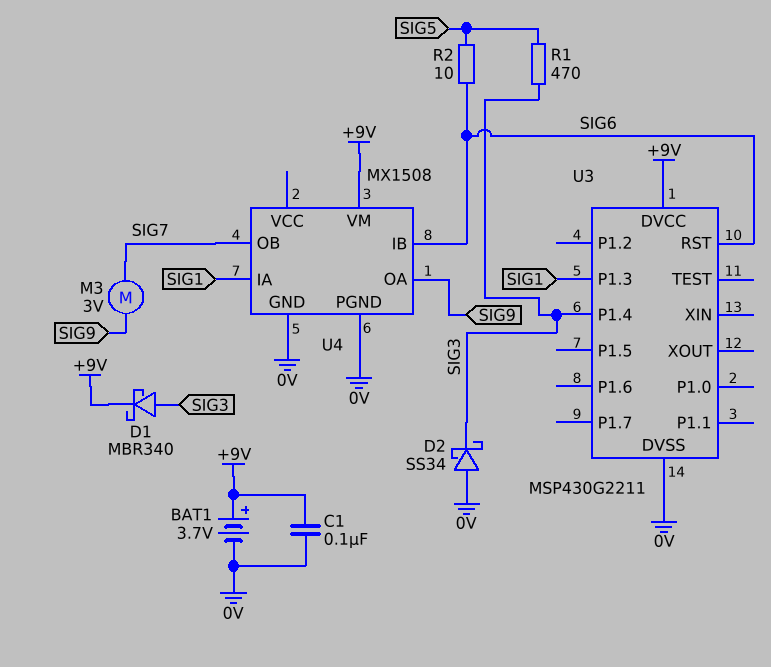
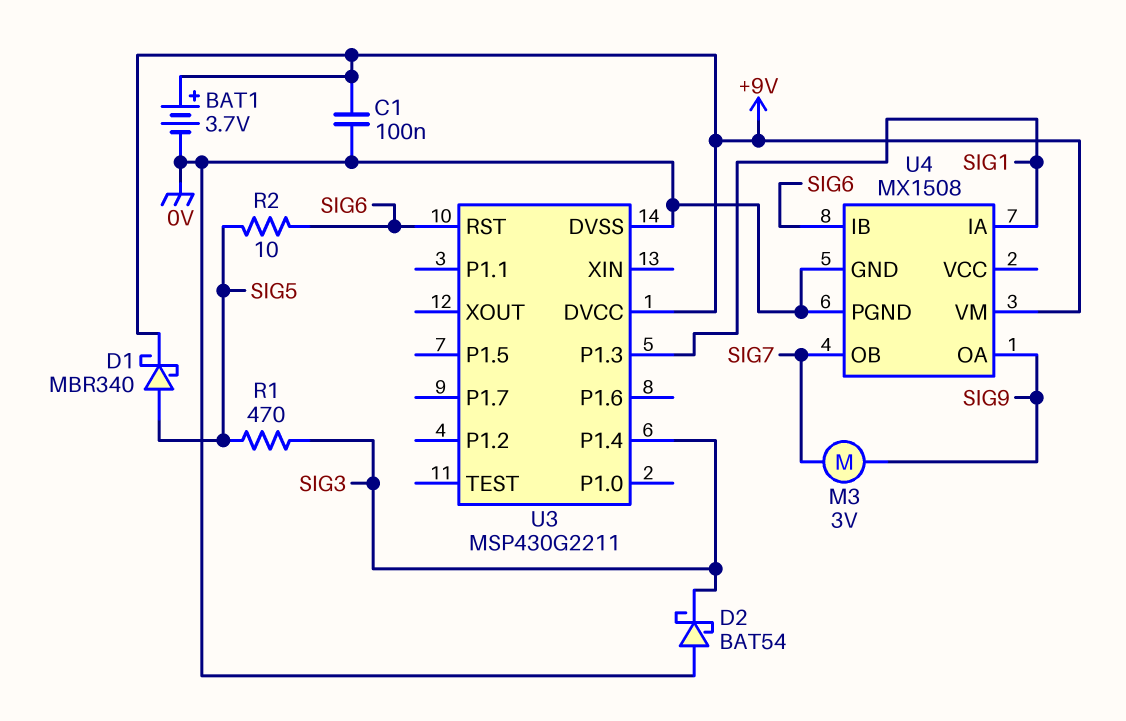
D1: schottky MBR340 (A SIG3, K +9V) -> schottky MBR340 (A SIG5, K +9V)
D2: schottky SS34 (A 0V, K SIG3) -> schottky BAT54 (A 0V, K SIG3)

